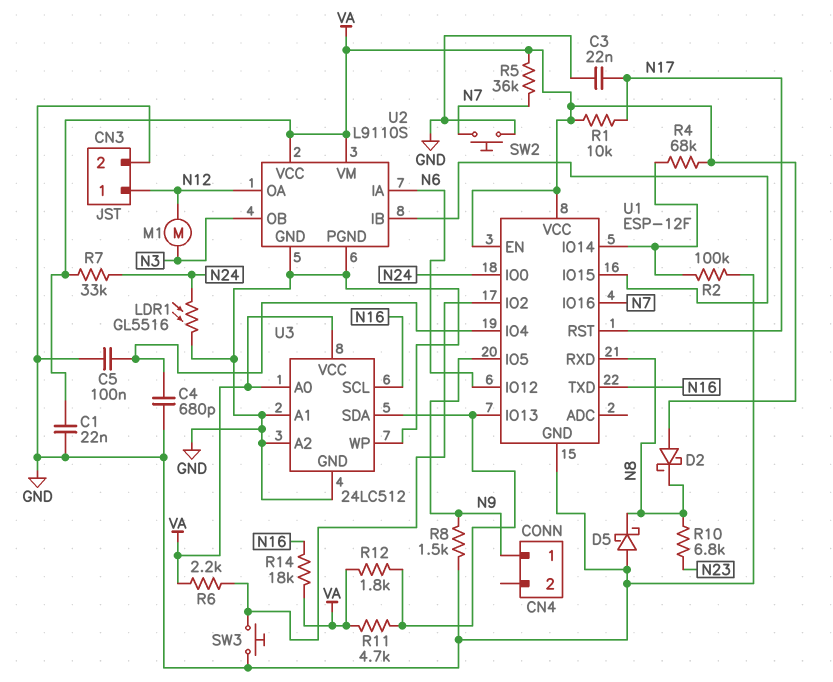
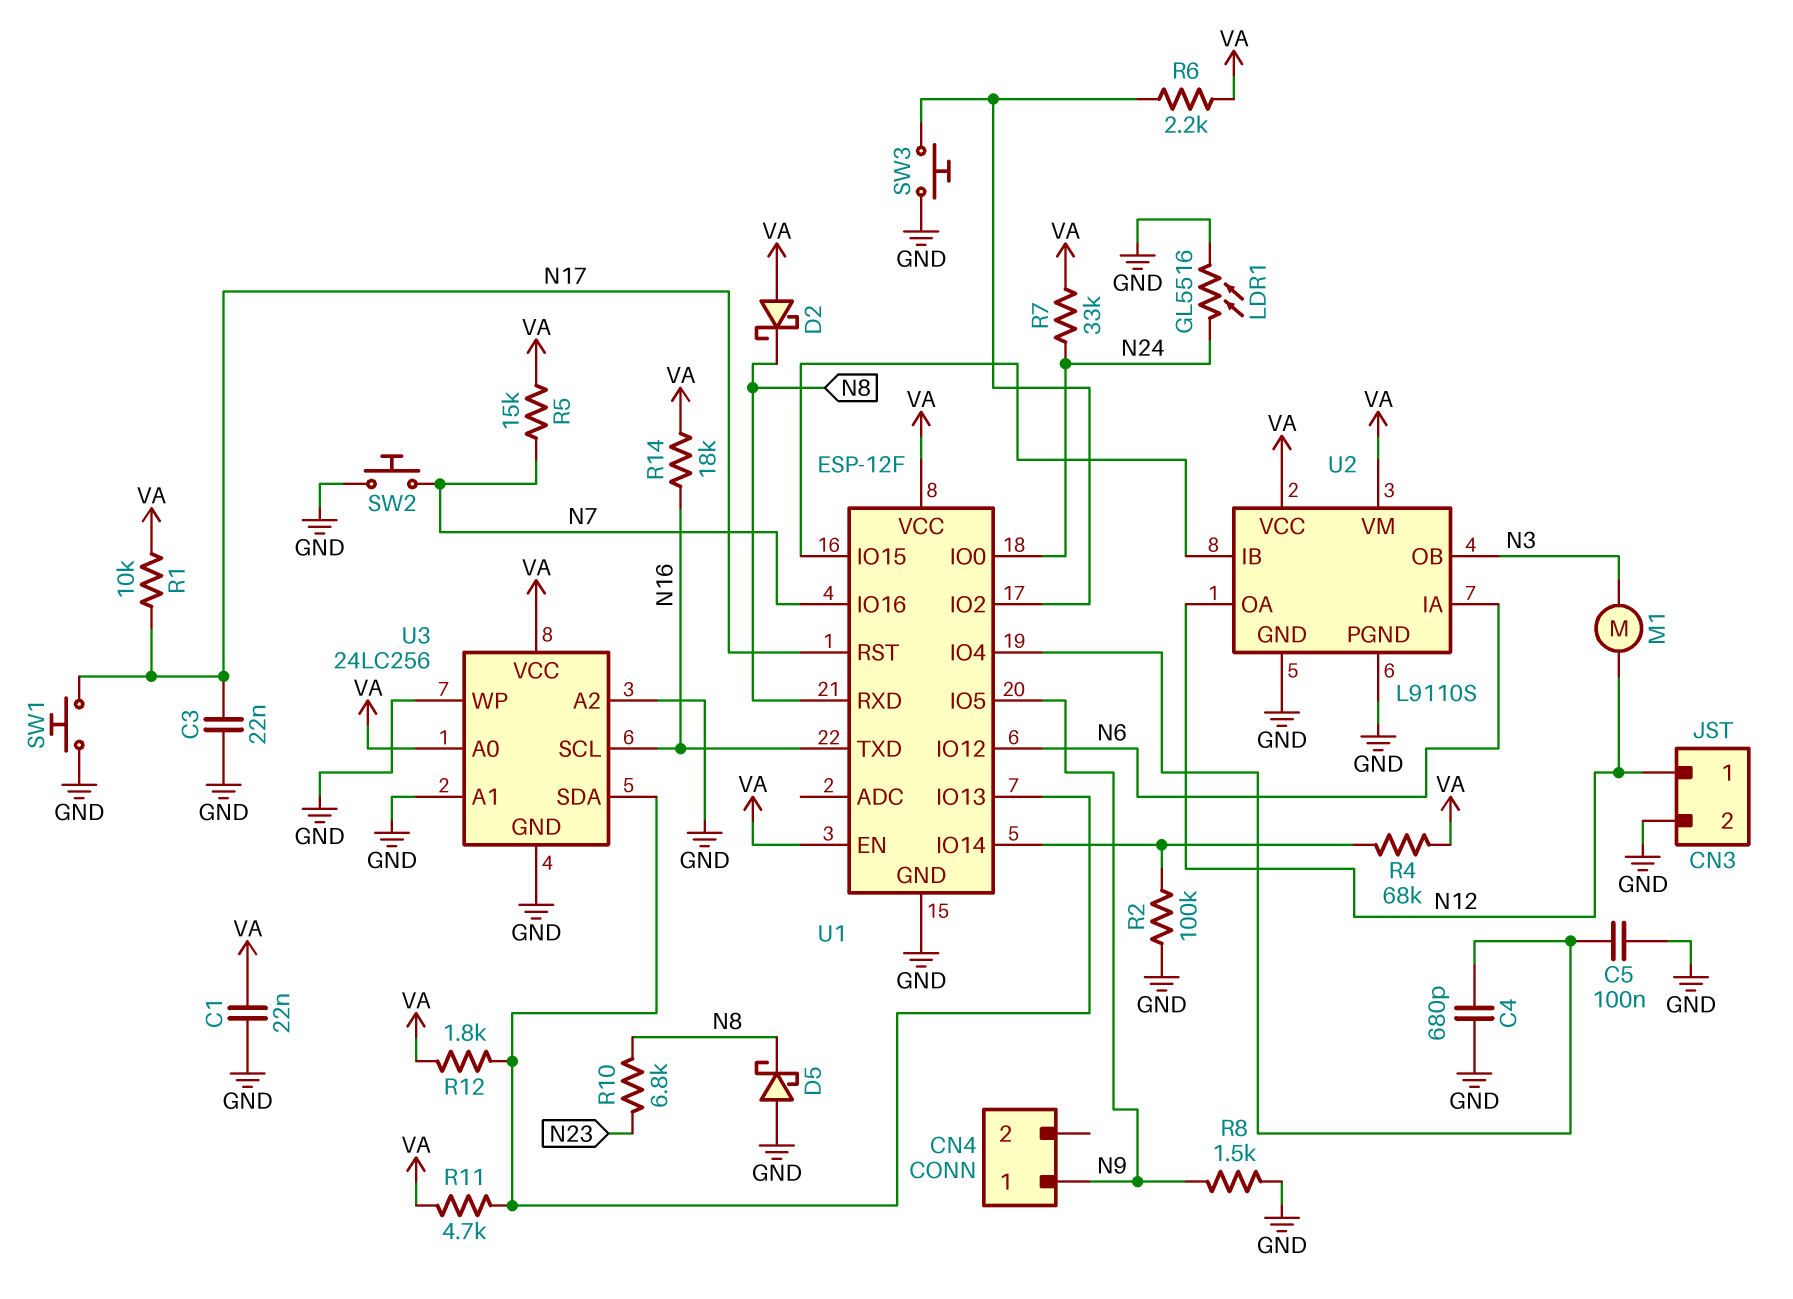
R5: 36k (N7, VA) -> 15k (N7, VA)
SW1: none -> button (GND, N17)
U3: 24LC512 -> 24LC256

